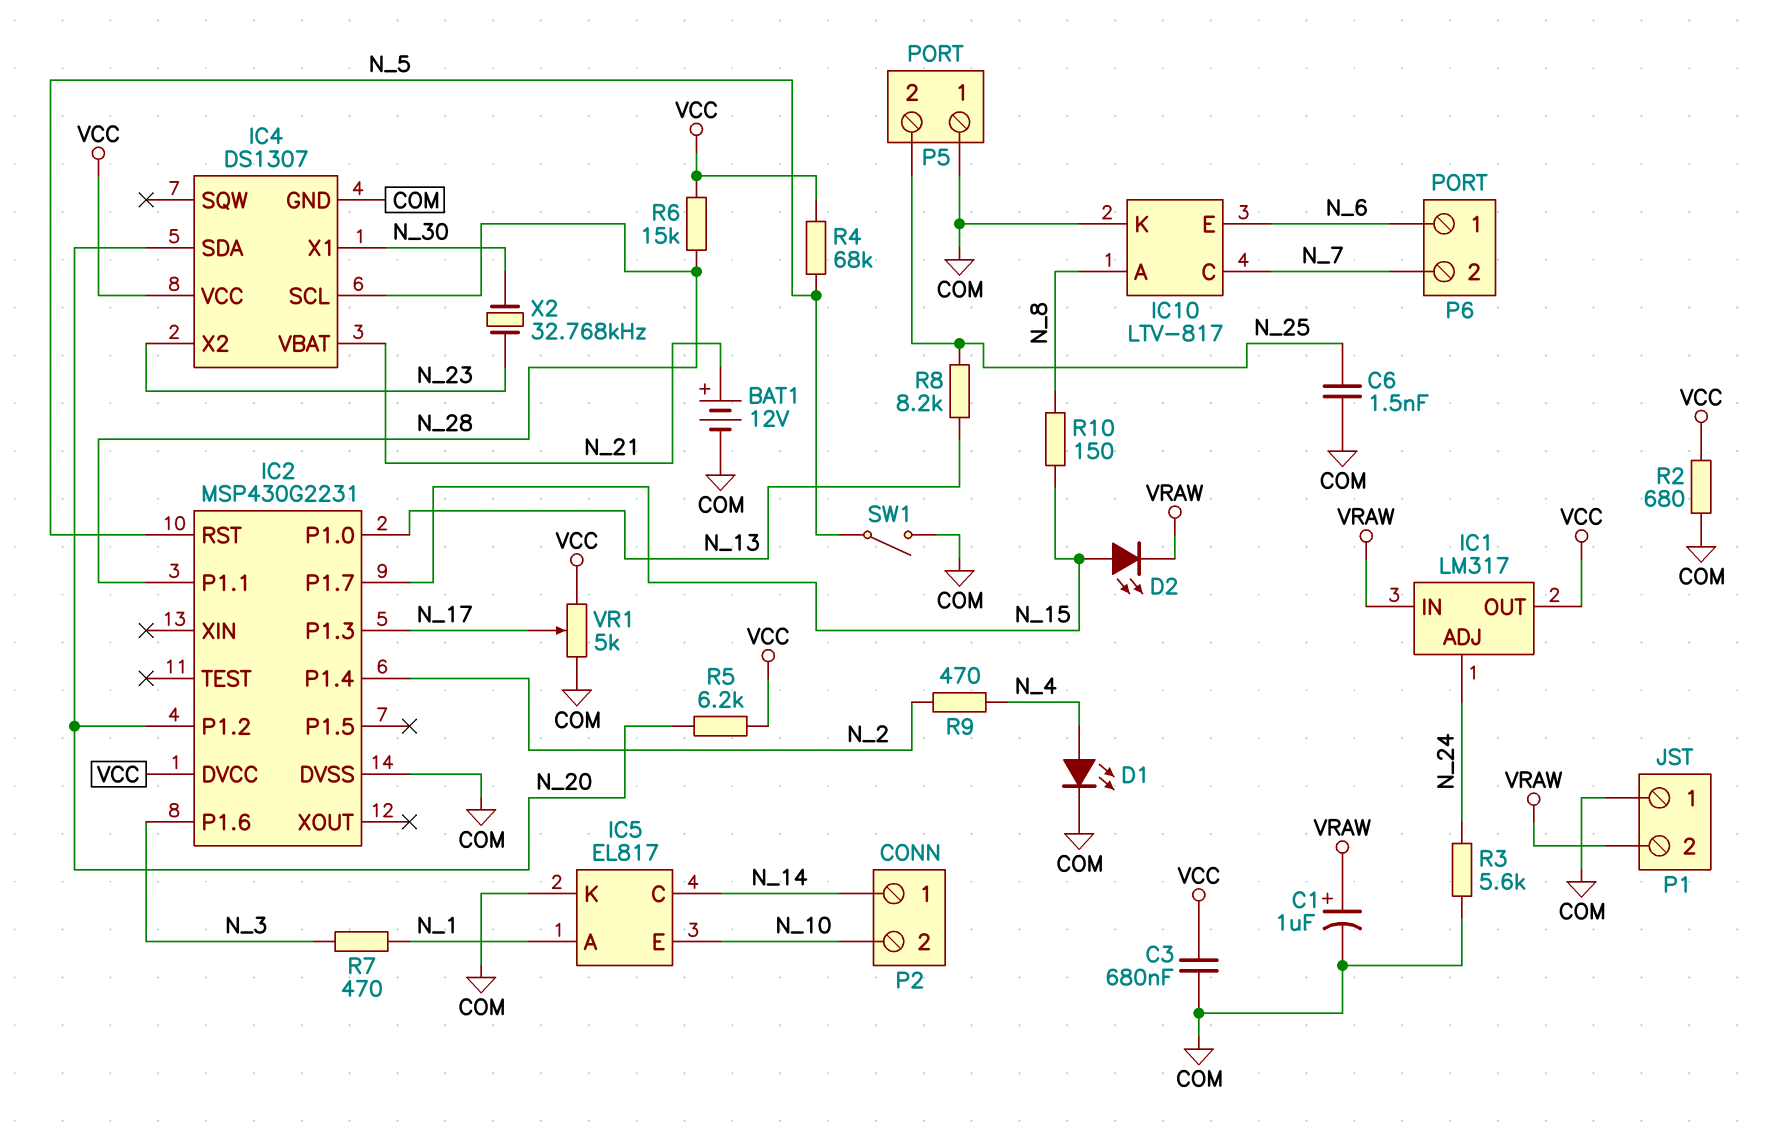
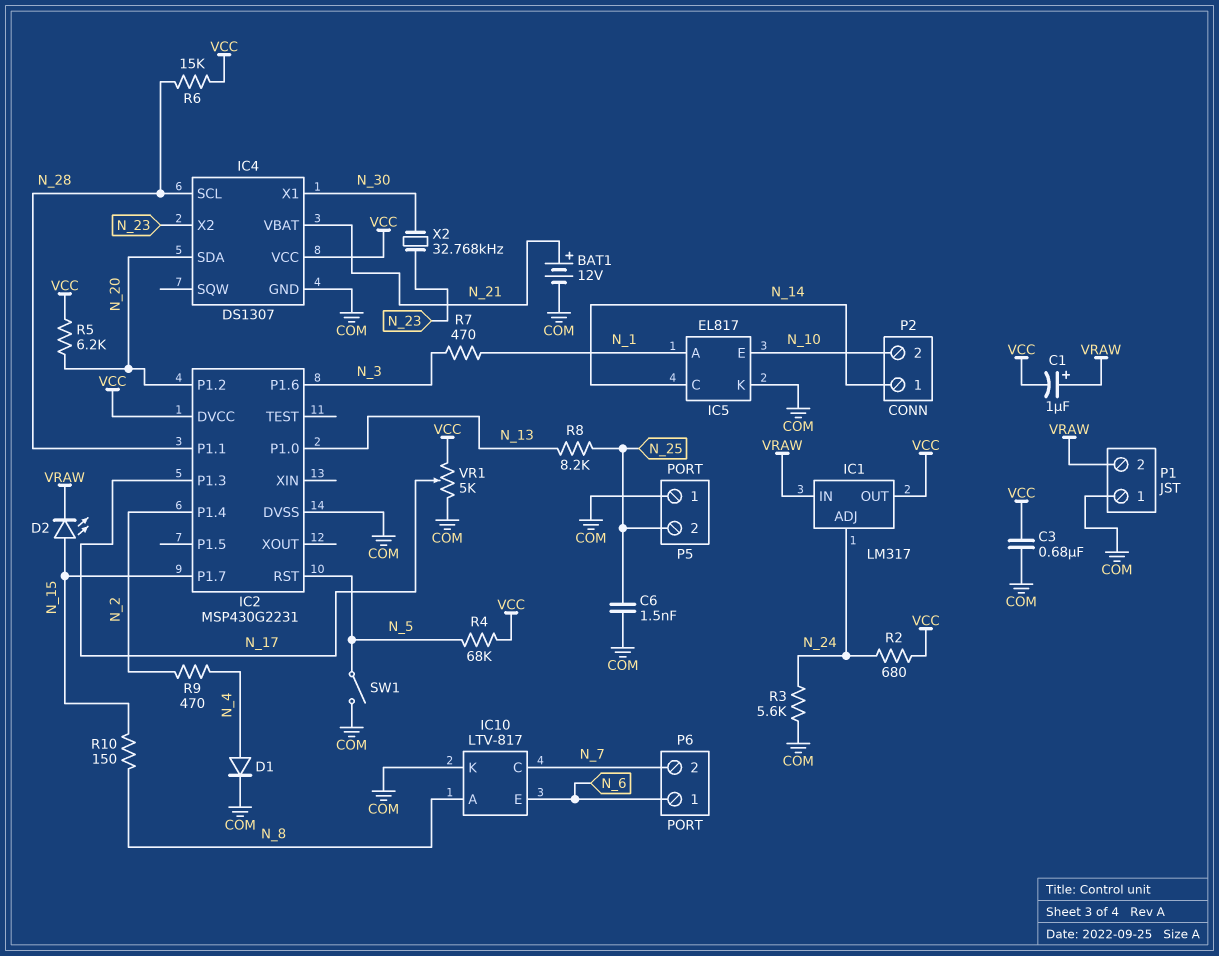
C1: 1uF (plus VRAW, minus COM) -> 1uF (plus VRAW, minus VCC)
D1: LED (A N_4, K COM) -> diode (A N_4, K COM)
R2: 680 (COM, VCC) -> 680 (N_24, VCC)

